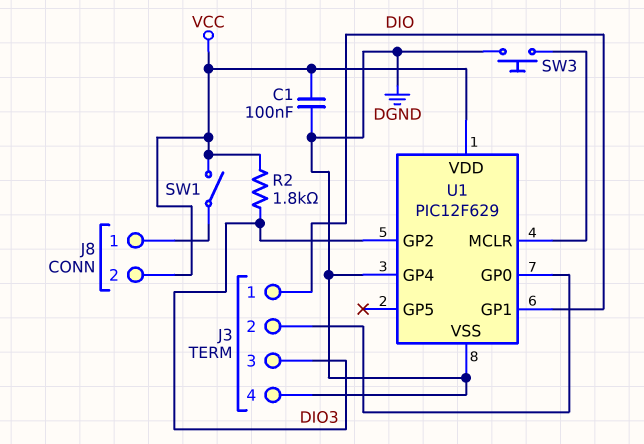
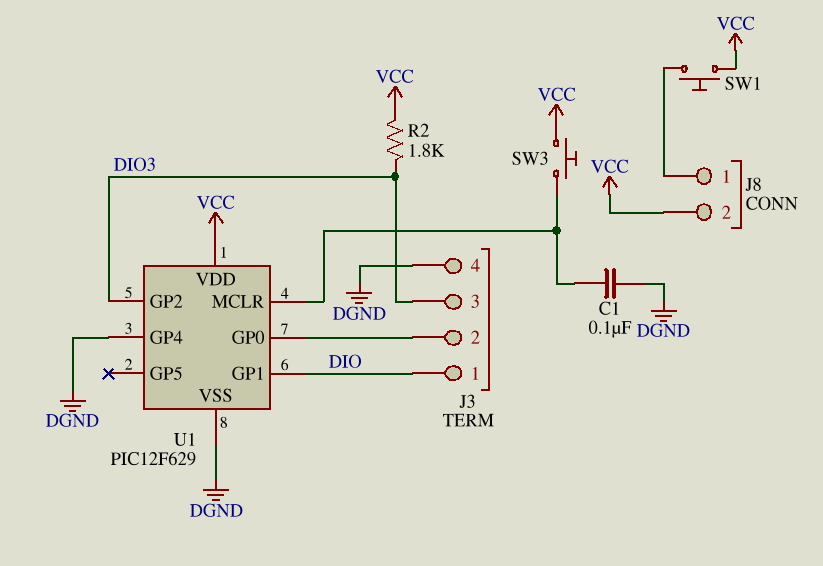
C1: 100nF (DGND, VCC) -> 100nF (DGND, U1/MCLR)
SW1: switch (J8/1, VCC) -> button (J8/1, VCC)
SW3: button (DGND, U1/MCLR) -> button (U1/MCLR, VCC)

